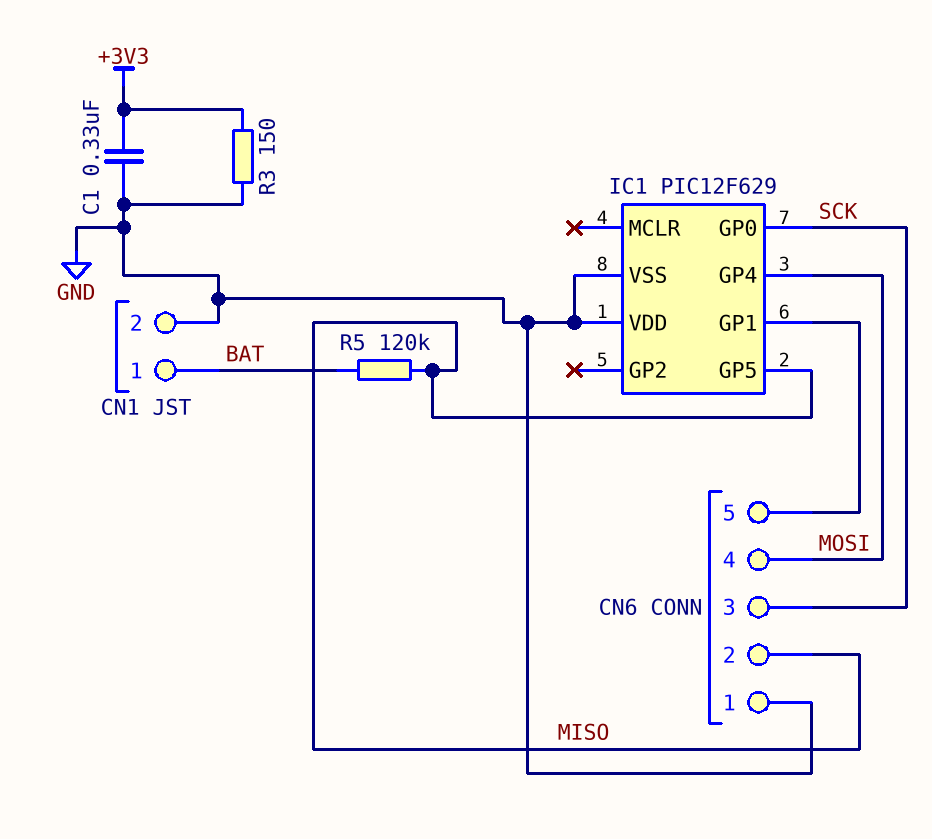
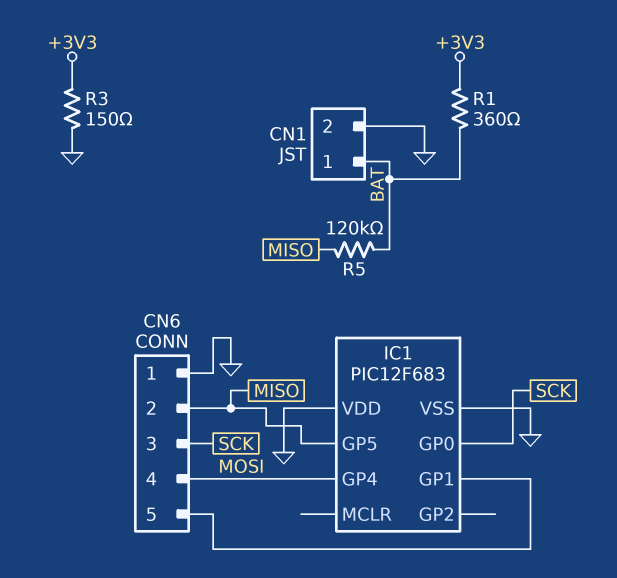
C1: 330nF (+3V3, GND) -> none
IC1: PIC12F629 -> PIC12F683
R1: none -> 360 (+3V3, BAT)

